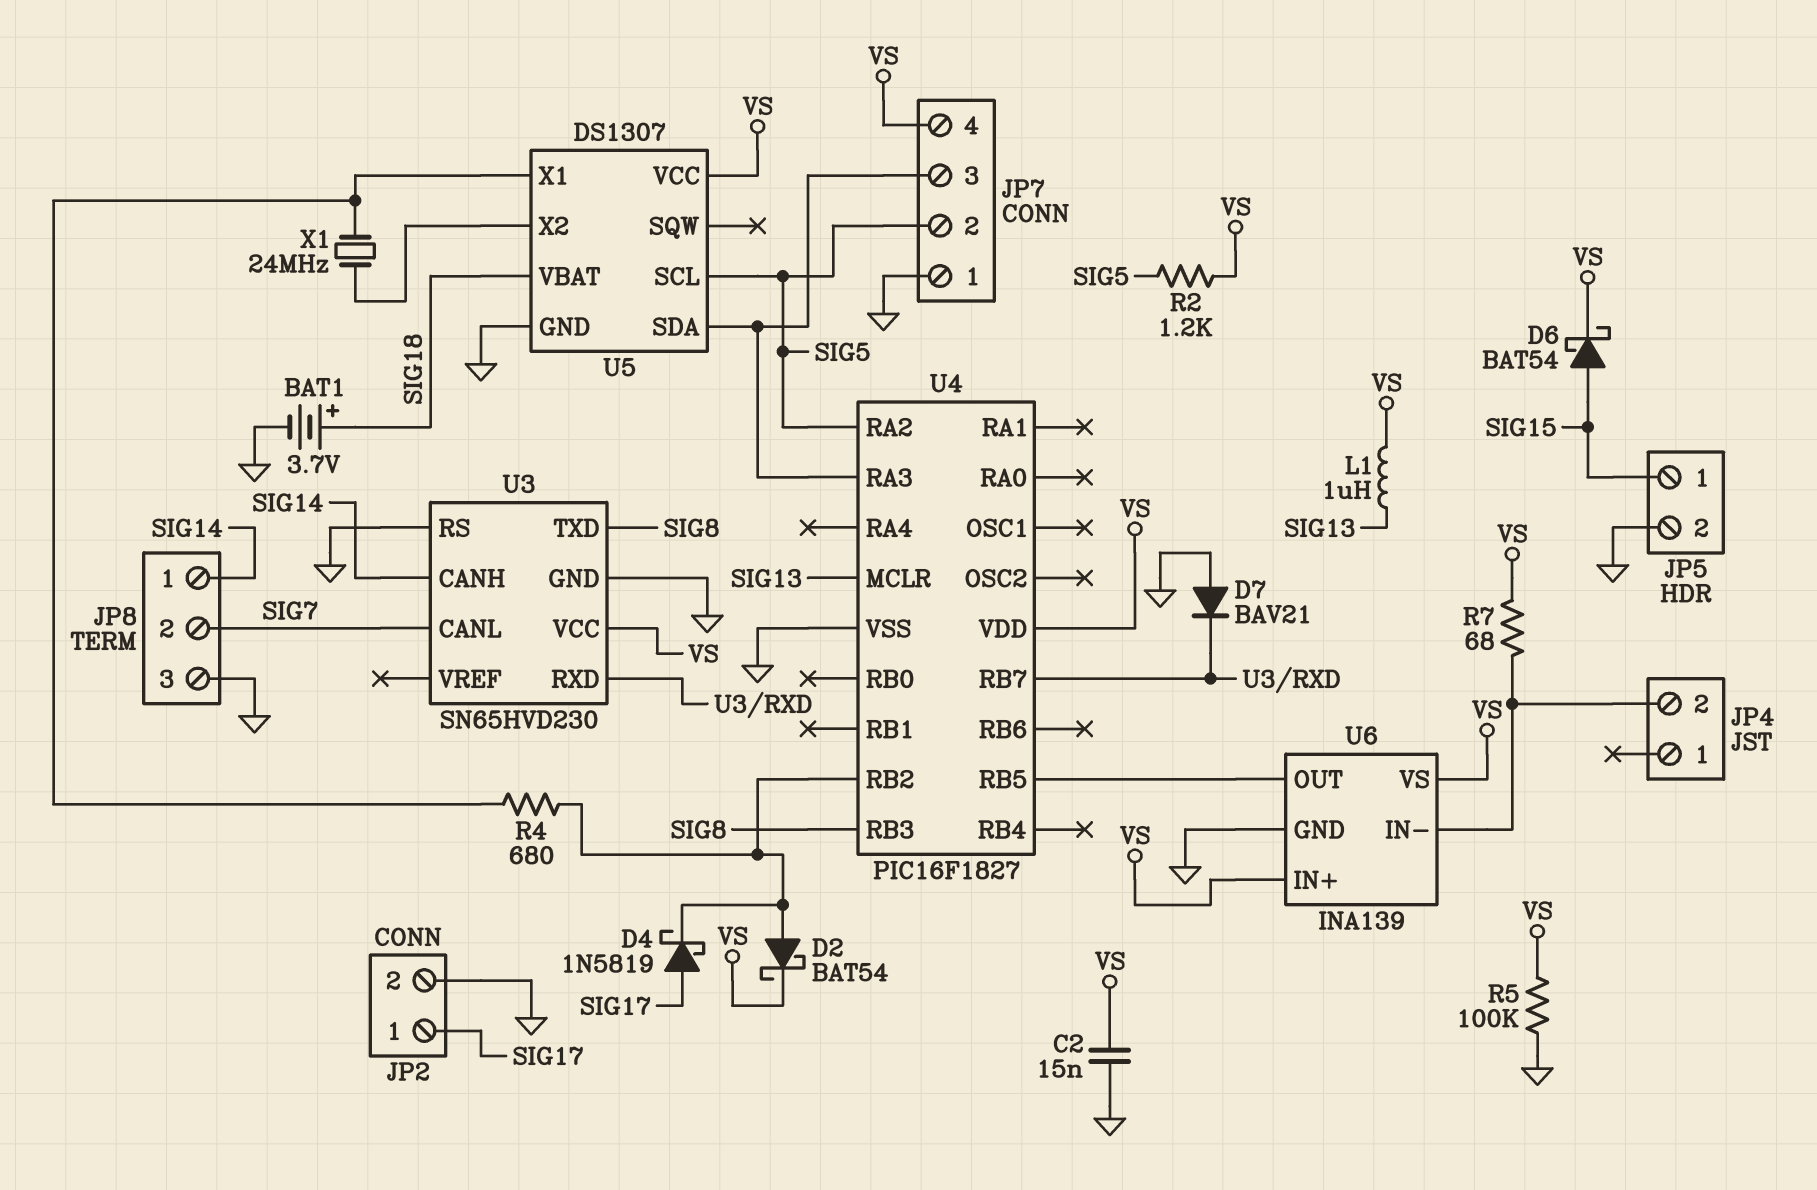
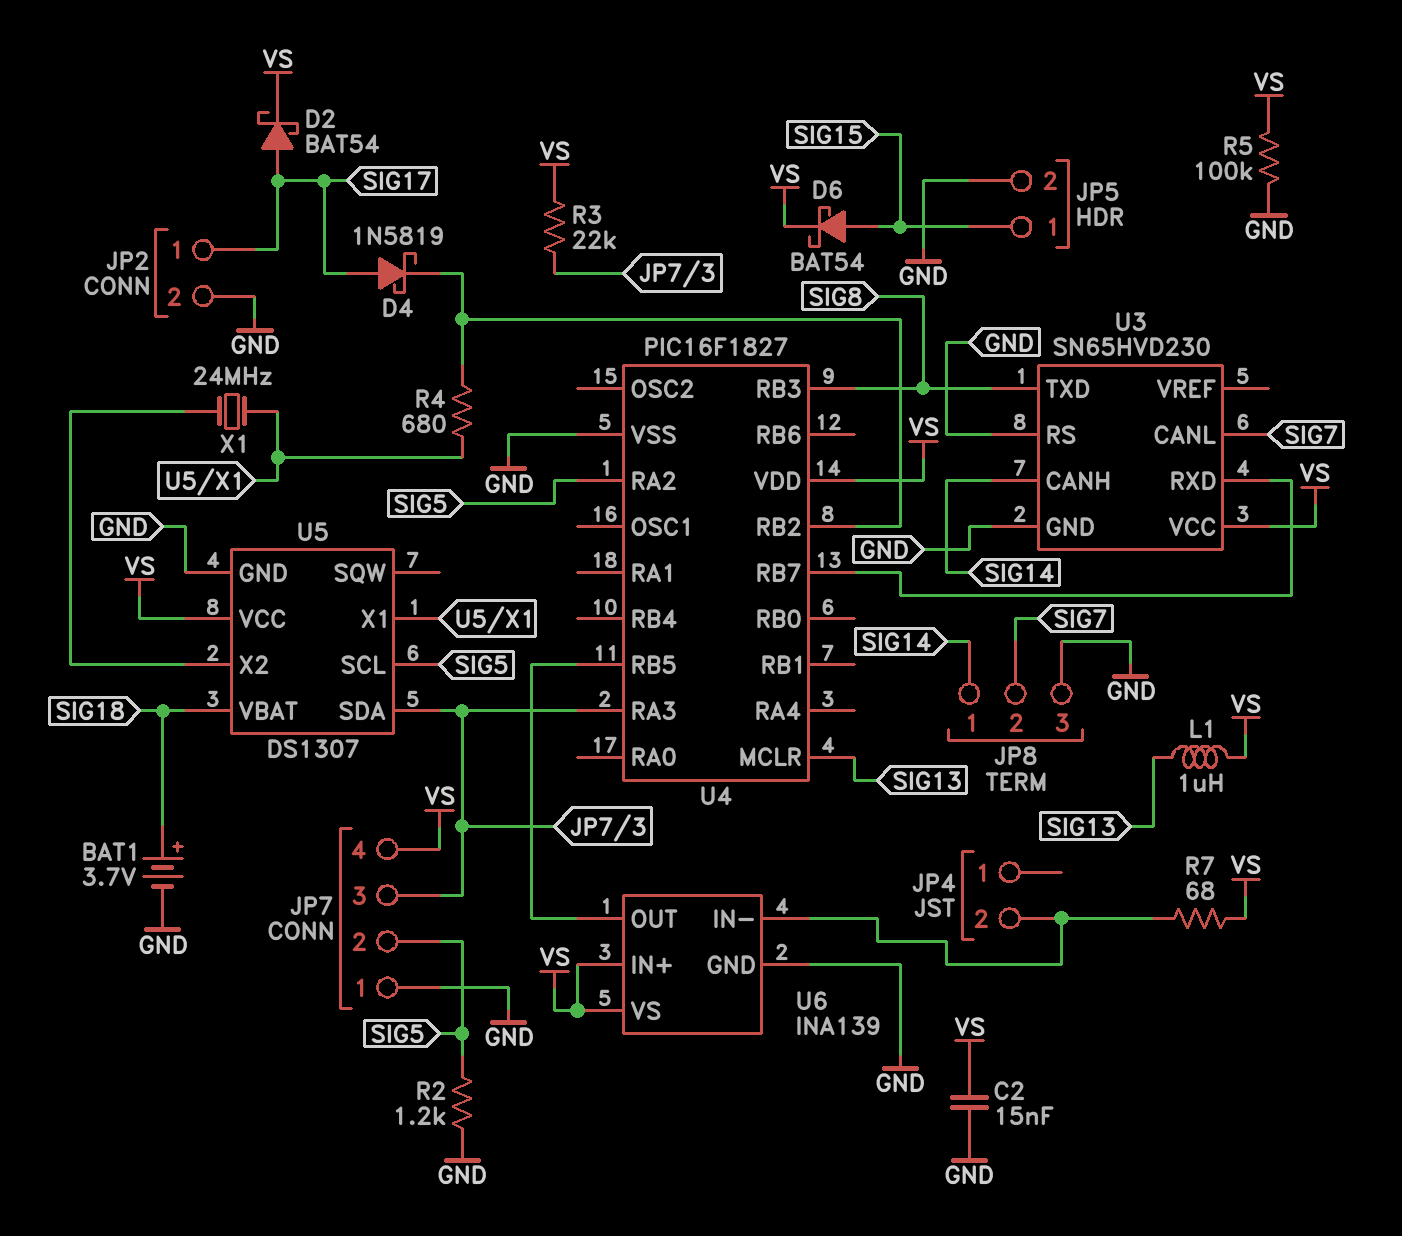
D2: schottky BAT54 (A U4/RB2, K VS) -> schottky BAT54 (A SIG17, K VS)
D7: diode BAV21 (A GND, K U3/RXD) -> none
R2: 1.2k (SIG5, VS) -> 1.2k (GND, SIG5)
R3: none -> 22k (JP7/3, VS)

